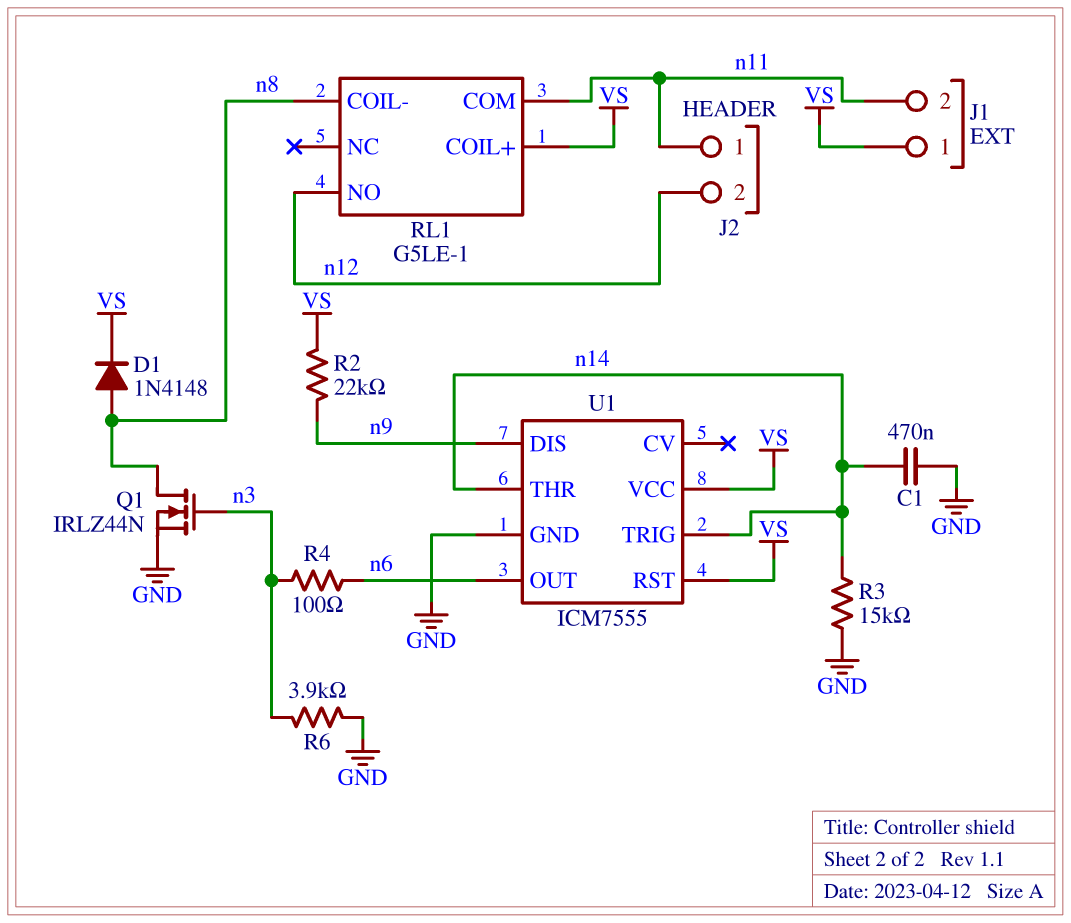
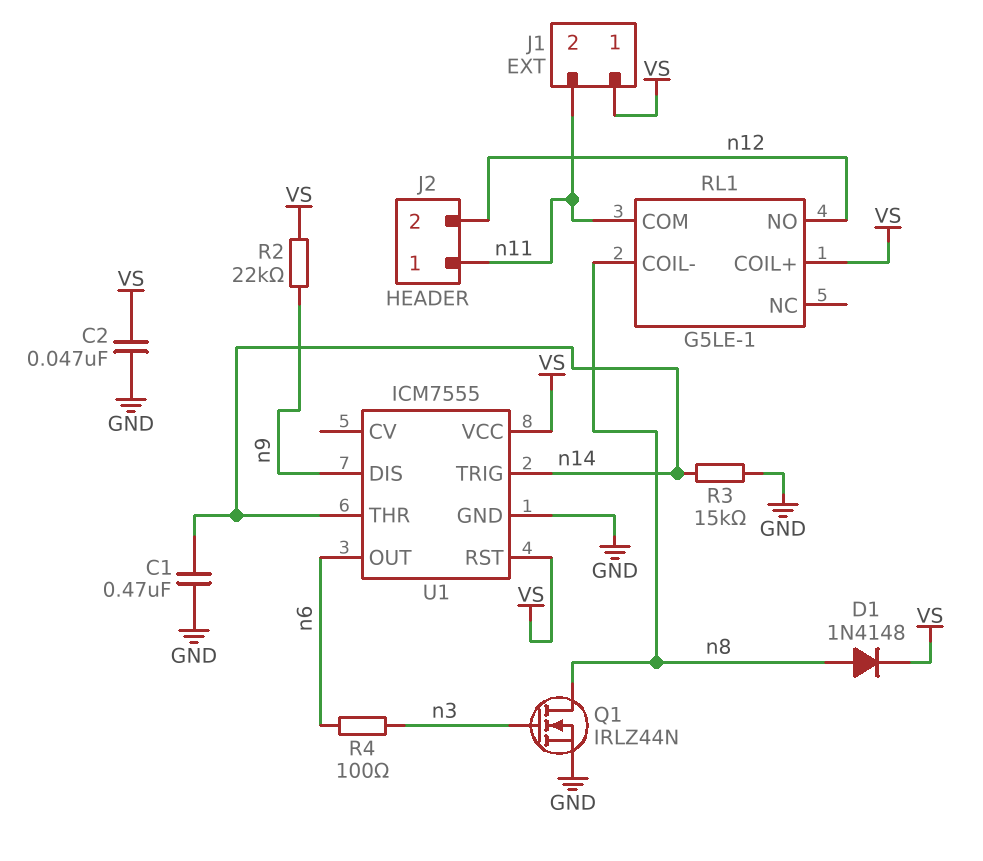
C2: none -> 47nF (GND, VS)
R6: 3.9k (GND, n3) -> none

